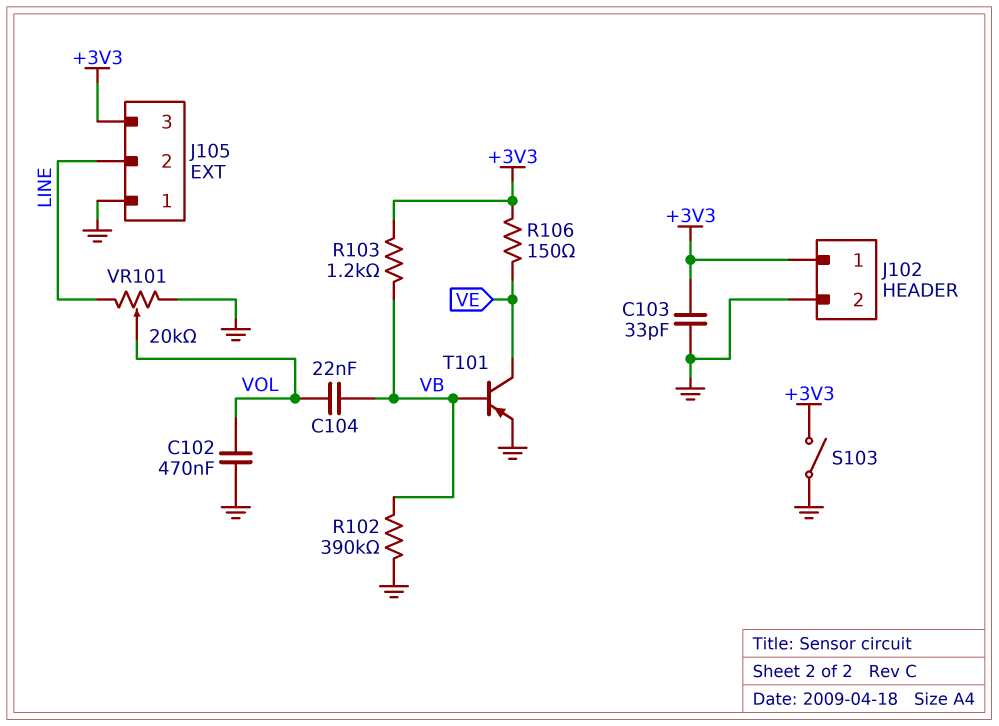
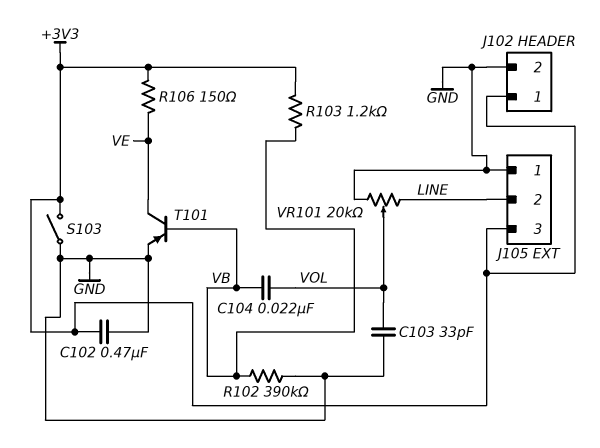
C102: 470nF (GND, VOL) -> 470nF (+3V3, GND)
C103: 33pF (+3V3, GND) -> 33pF (GND, VOL)

